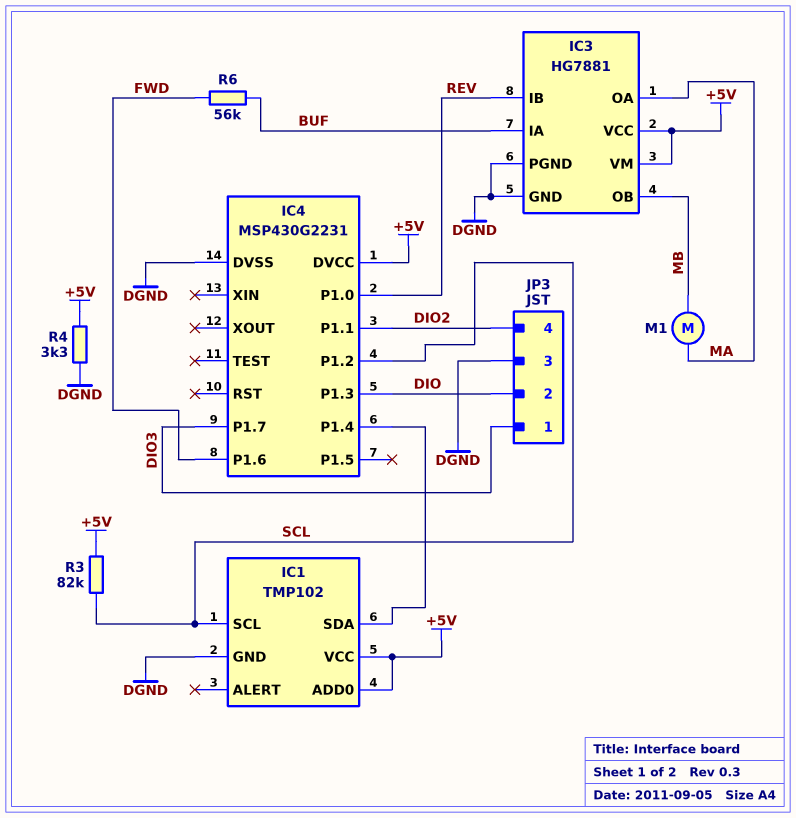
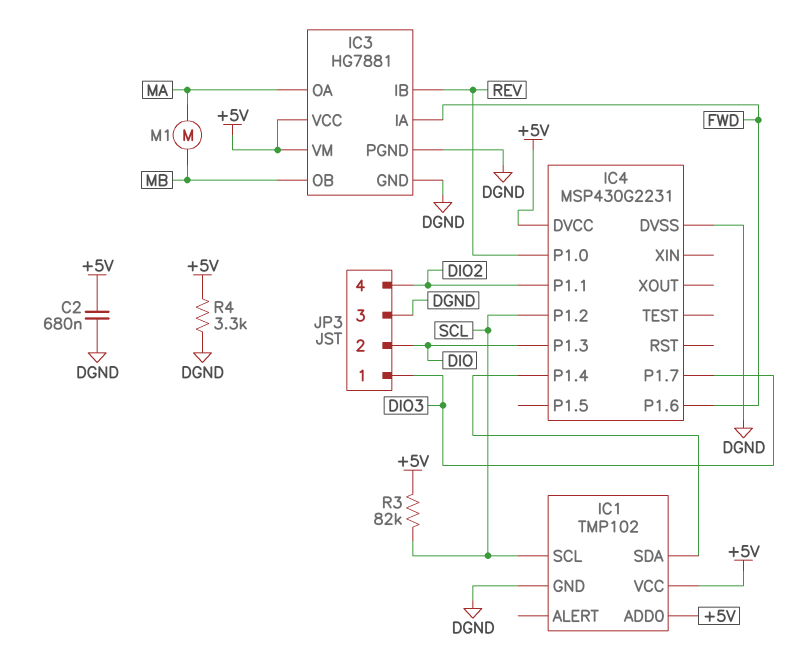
C2: none -> 680nF (+5V, DGND)
IC3 pin IA: BUF -> FWD
R6: 56k (BUF, FWD) -> none

